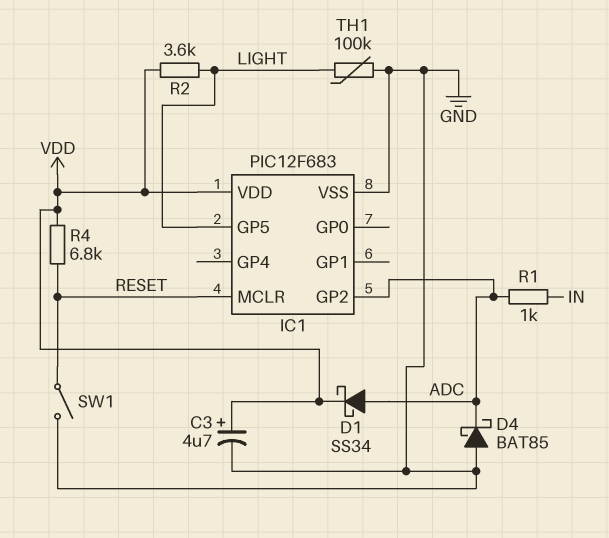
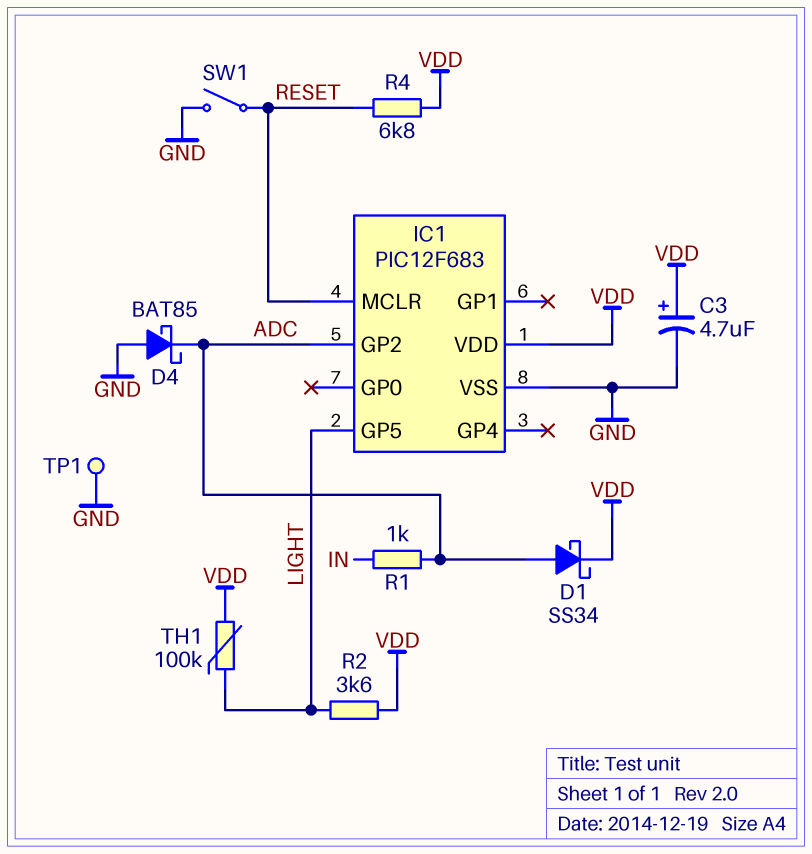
TH1: 100k (GND, LIGHT) -> 100k (LIGHT, VDD)
TP1: none -> test point (GND)

